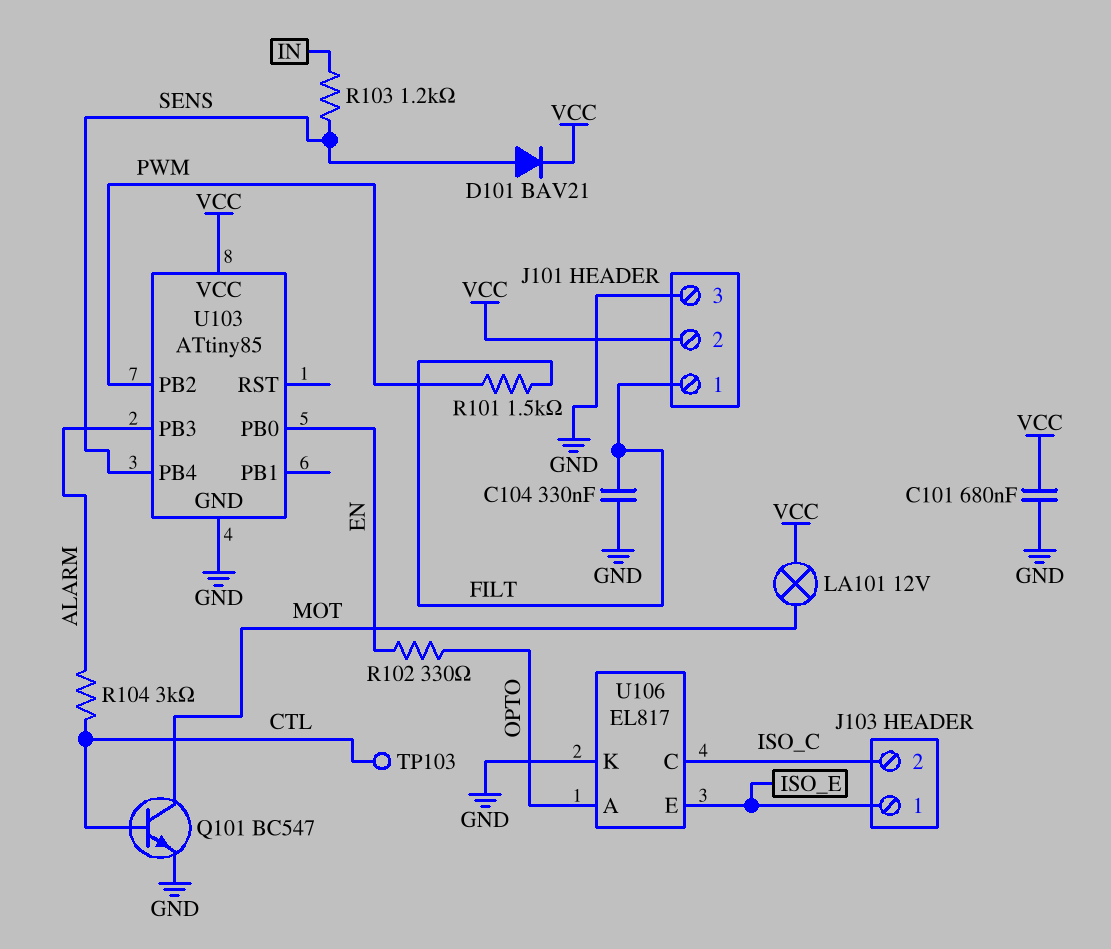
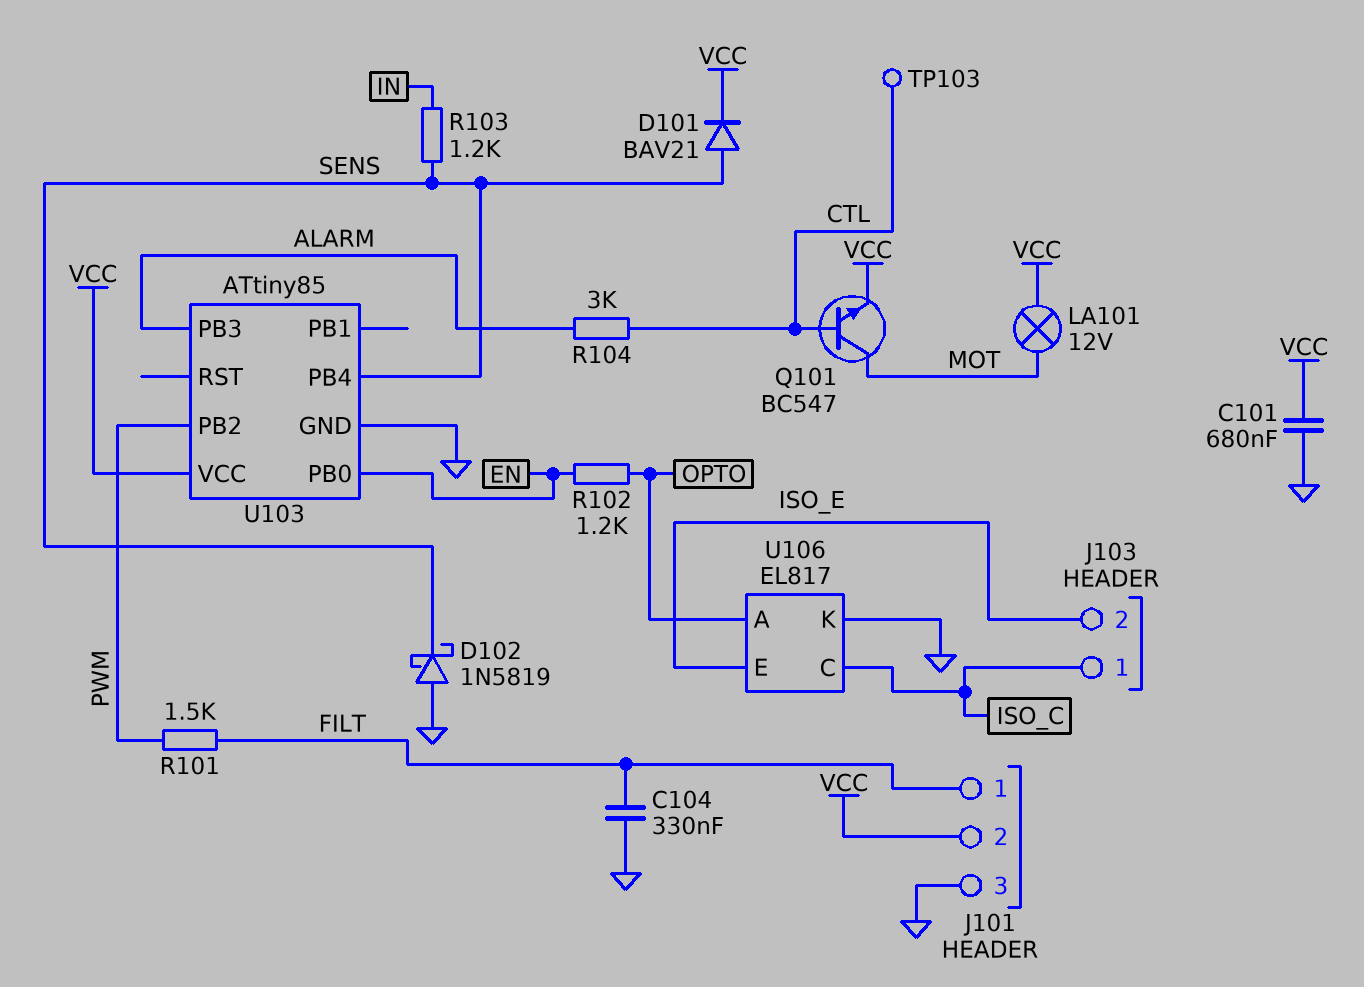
D102: none -> schottky 1N5819 (A GND, K SENS)
J103 pin 1: ISO_E -> ISO_C
J103 pin 2: ISO_C -> ISO_E
Q101: NPN BC547 (B CTL, C MOT, E GND) -> NPN BC547 (B CTL, C MOT, E VCC)
R102: 330 (EN, OPTO) -> 1.2k (EN, OPTO)

